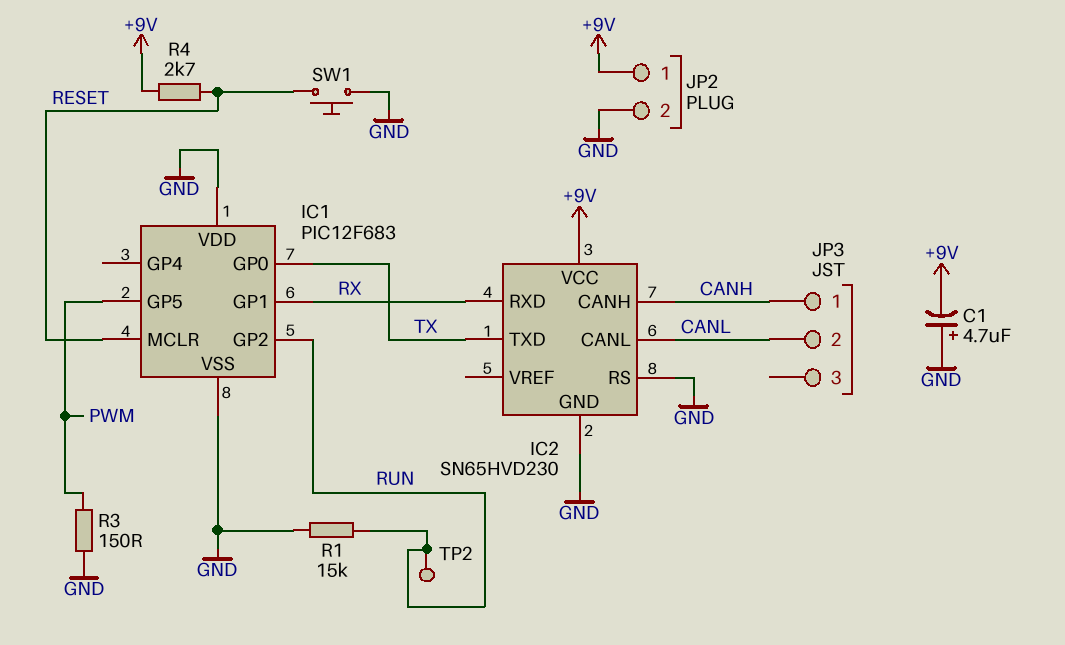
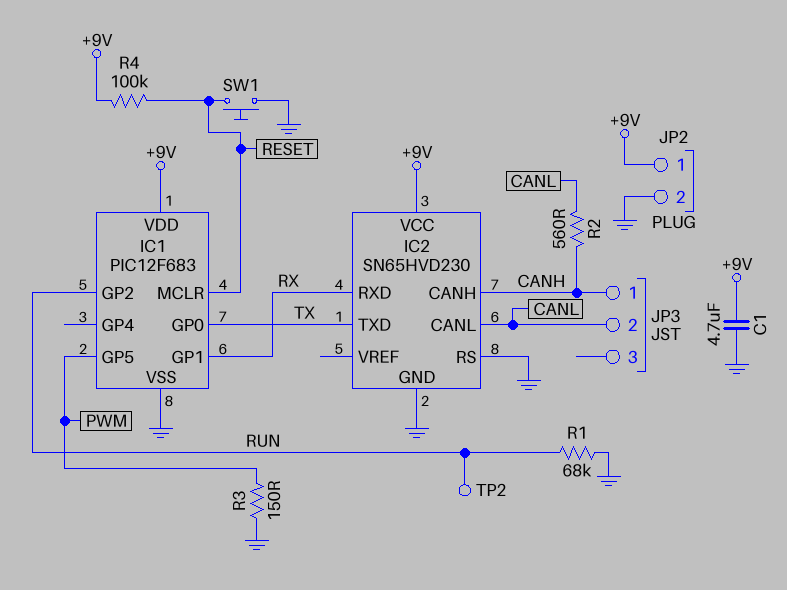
C1: 4.7uF (plus GND, minus +9V) -> 4.7uF (+9V, GND)
IC1 pin VDD: GND -> +9V
R1: 15k (GND, RUN) -> 68k (GND, RUN)
R2: none -> 560 (CANH, CANL)
R4: 2.7k (+9V, RESET) -> 100k (+9V, RESET)

